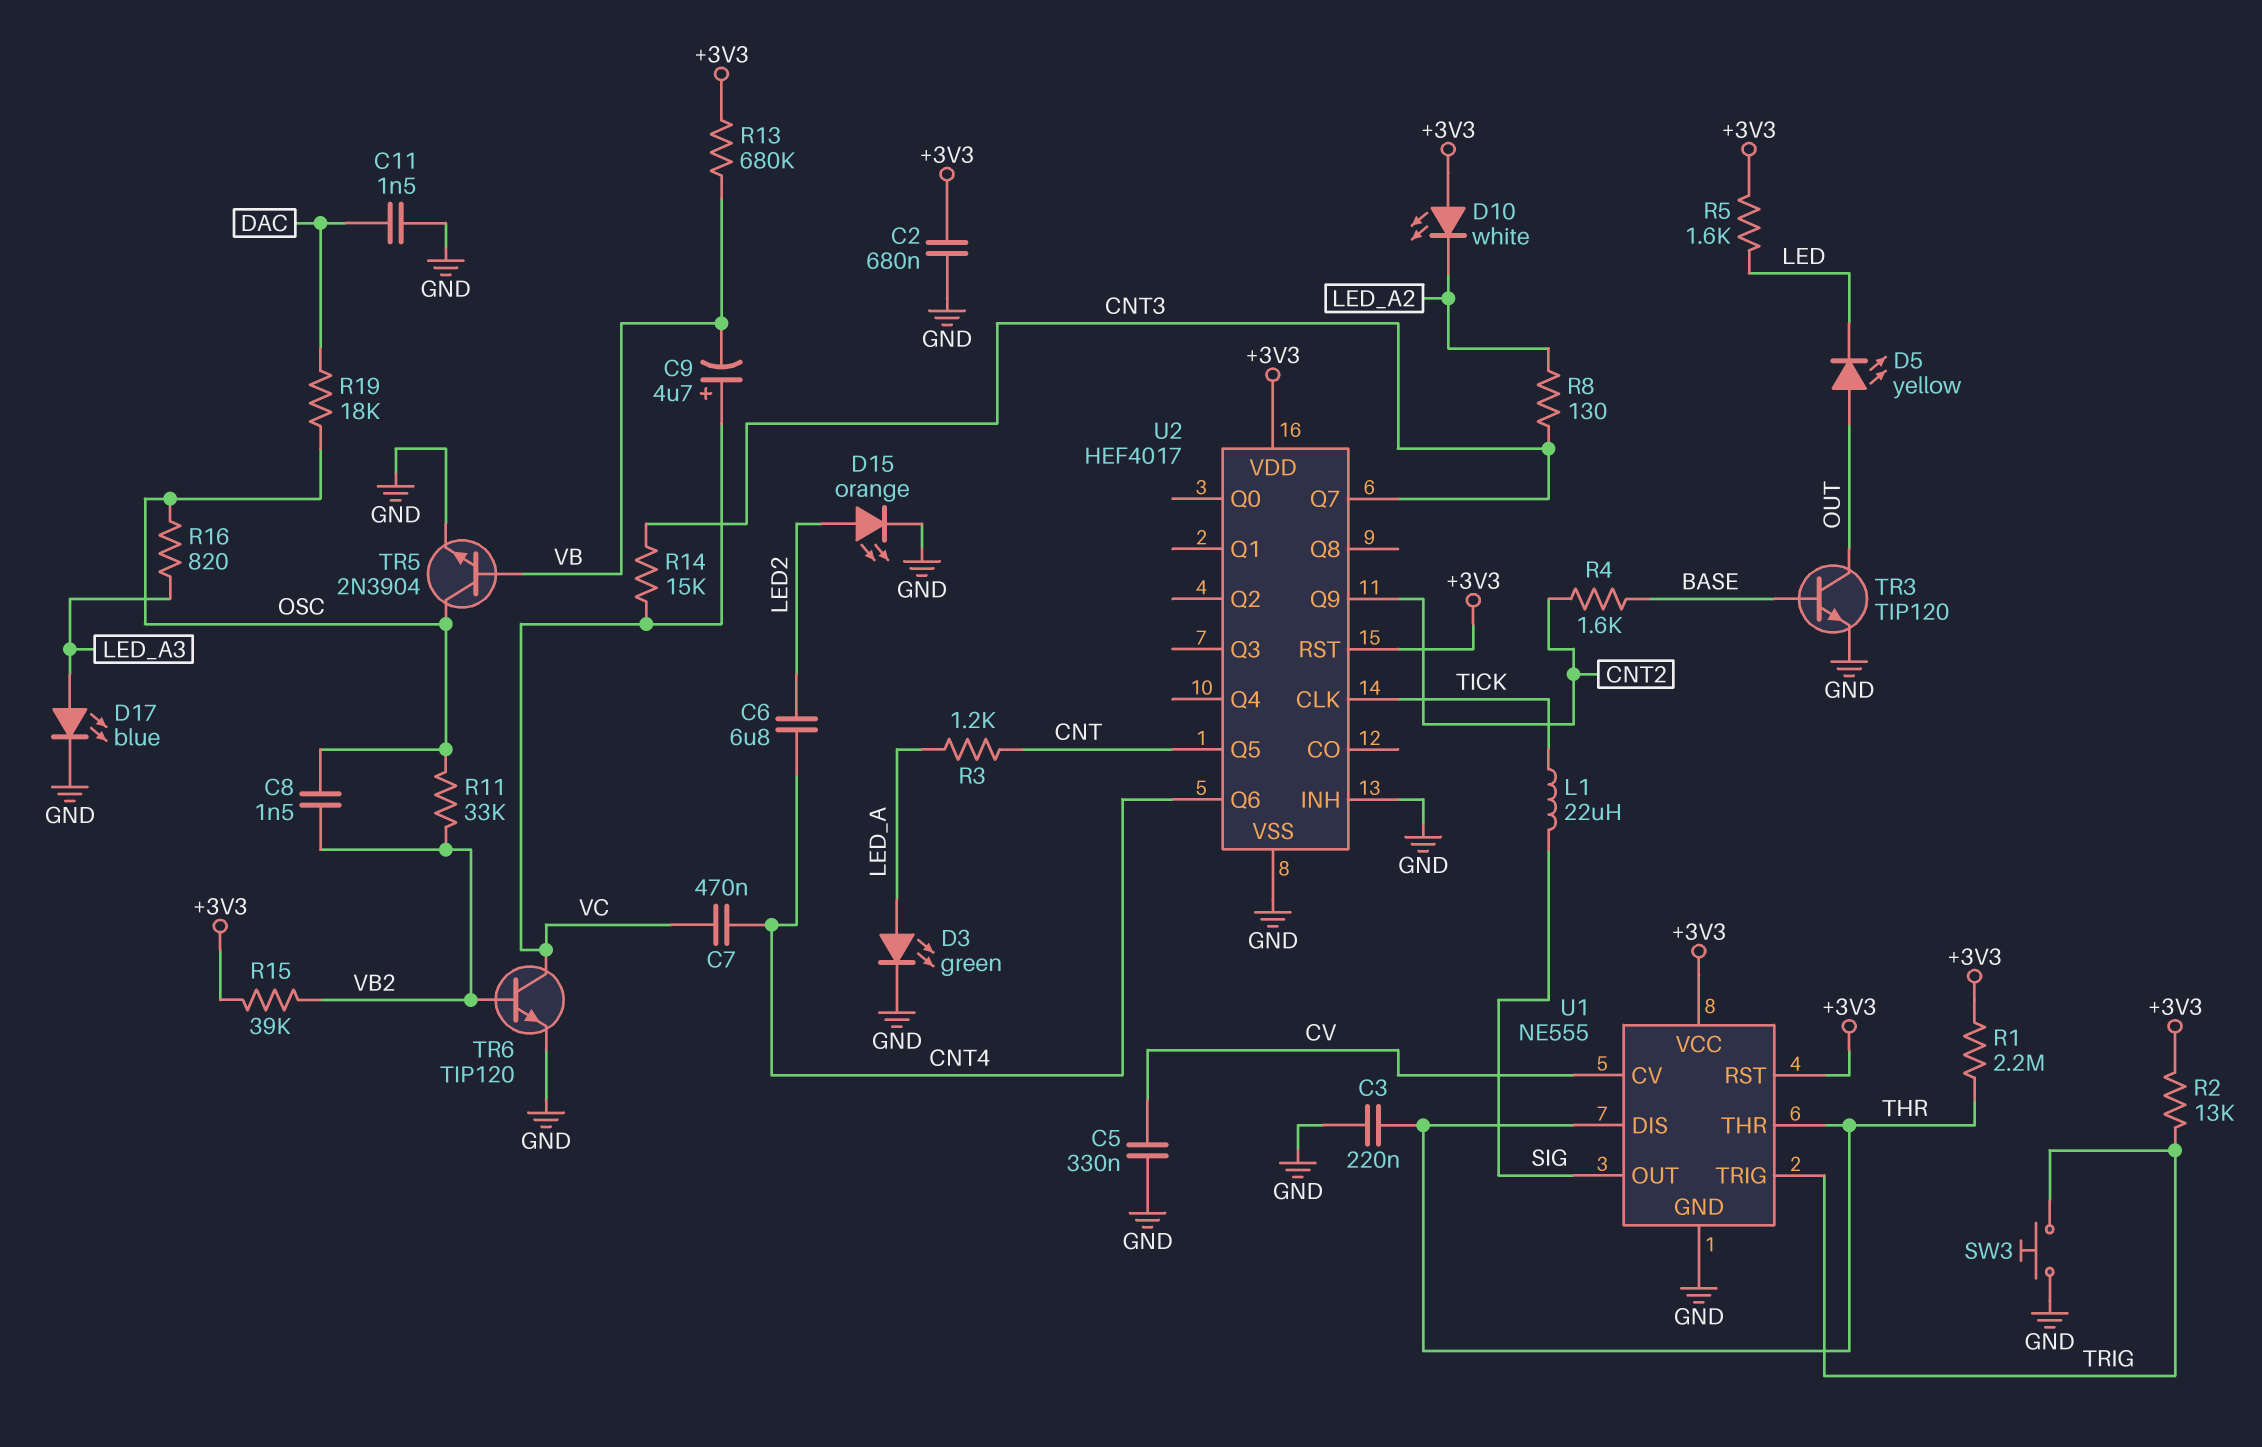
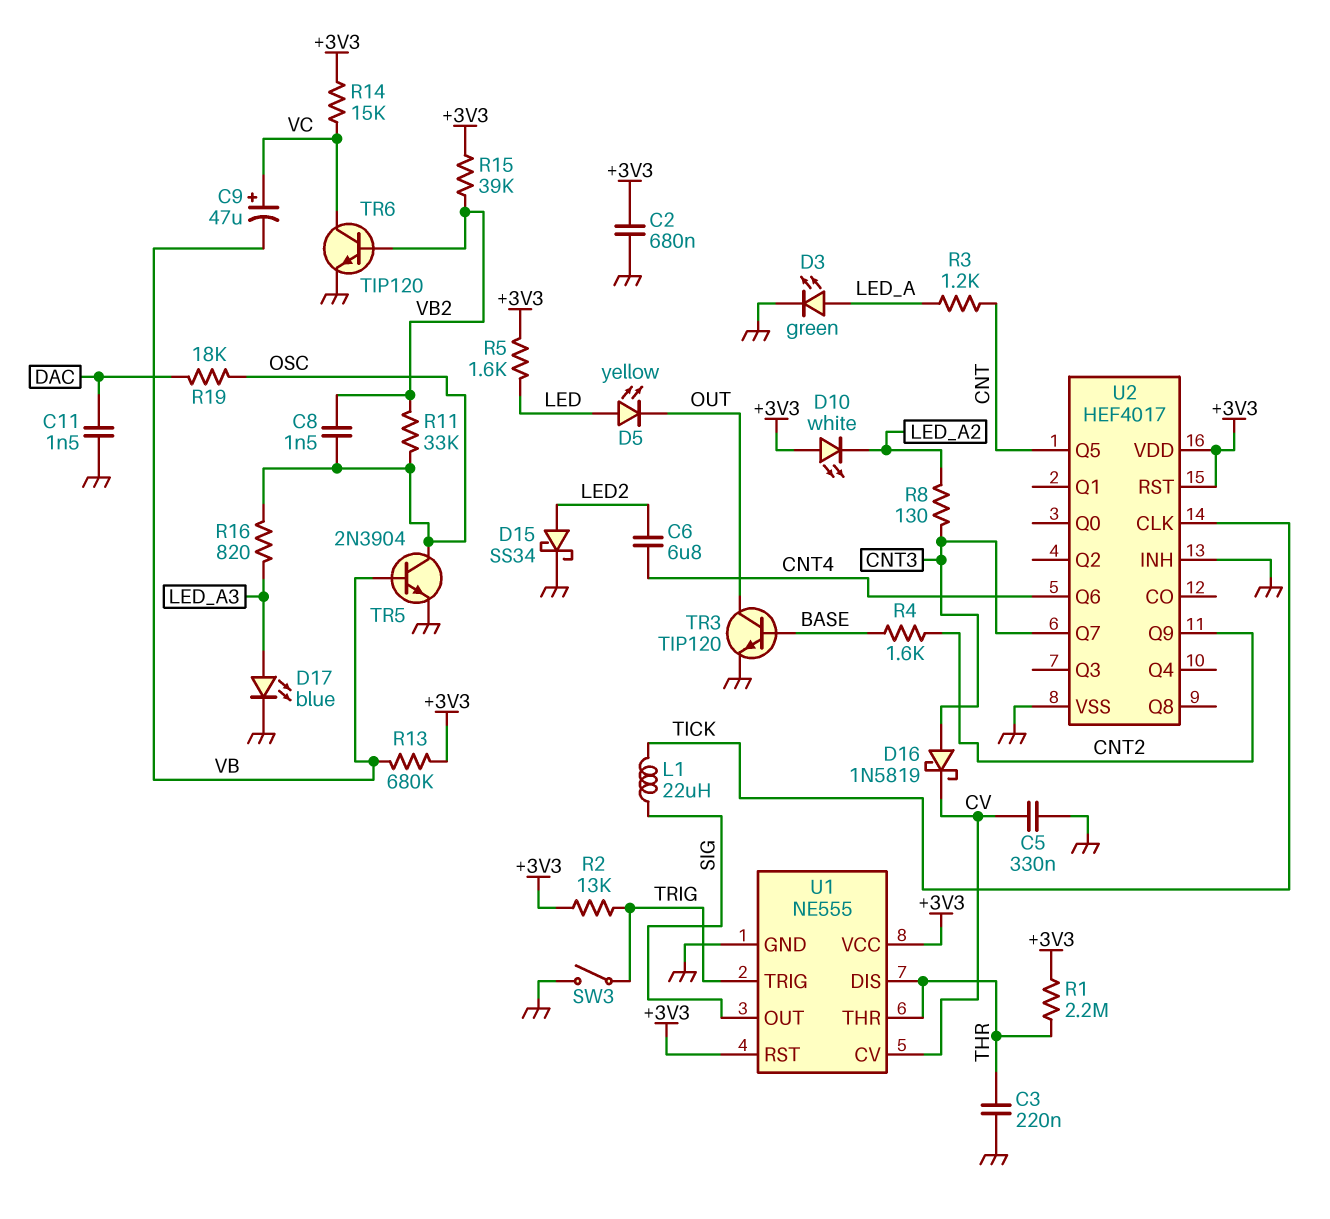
C7: 470nF (CNT4, VC) -> none
C9: 4.7uF (plus VC, minus VB) -> 47uF (plus VC, minus VB)
D5: LED yellow (A OUT, K LED) -> LED yellow (A LED, K OUT)
D15: LED orange (A LED2, K GND) -> schottky SS34 (A LED2, K GND)
D16: none -> schottky 1N5819 (A CNT3, K CV)
R14: 15k (CNT3, VC) -> 15k (+3V3, VC)
SW3: button (GND, TRIG) -> switch (GND, TRIG)

